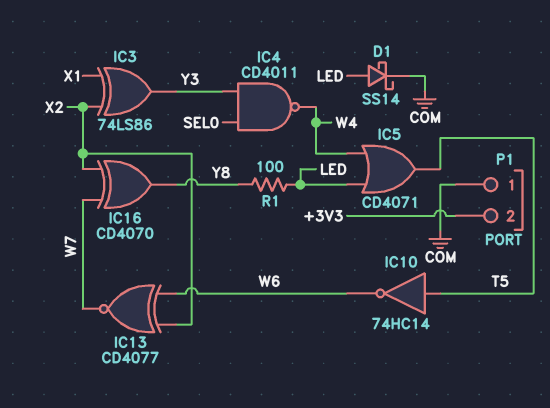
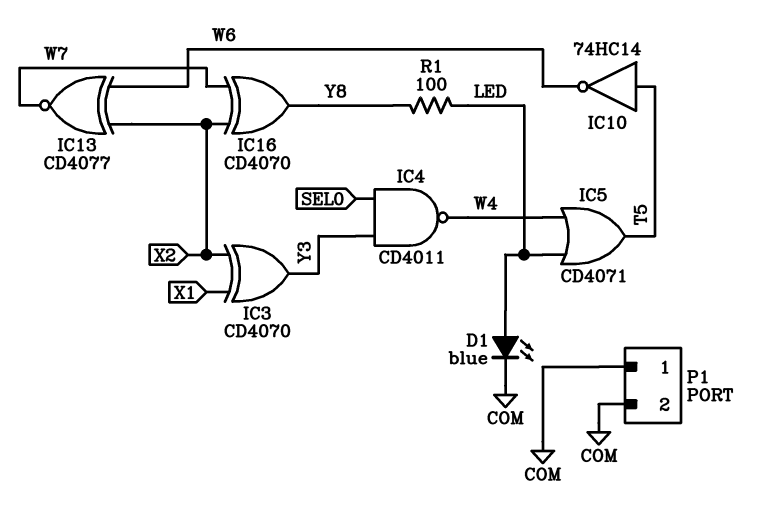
D1: schottky SS14 (A LED, K COM) -> LED blue (A LED, K COM)
IC3: XOR 74LS86 (in X1, in X2, out Y3) -> XOR CD4070 (in X1, in X2, out Y3)
P1 pin 2: +3V3 -> COM

